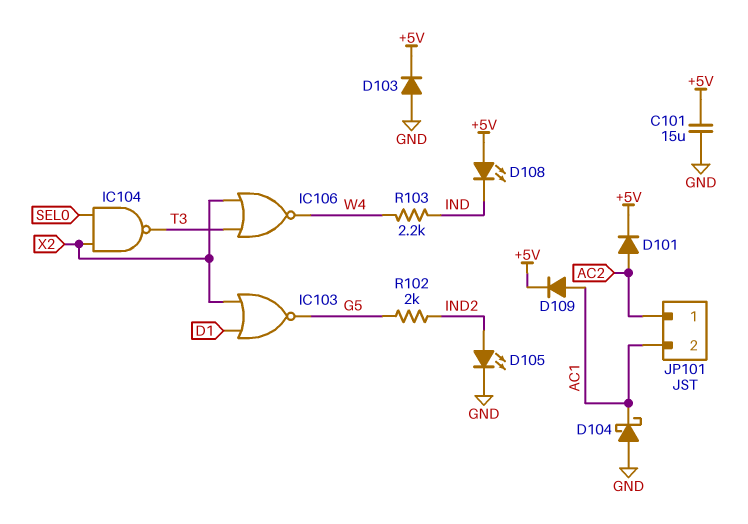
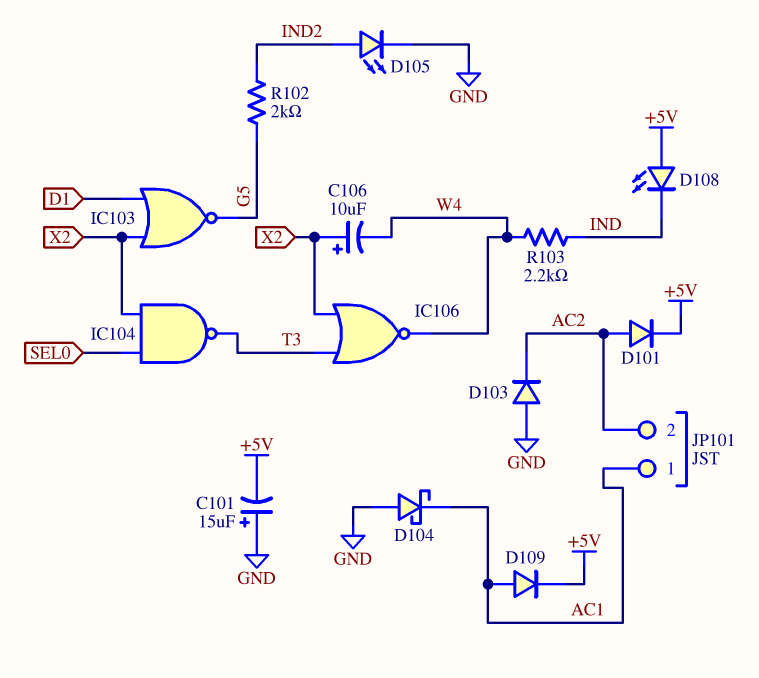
C101: 15uF (+5V, GND) -> 15uF (plus GND, minus +5V)
C106: none -> 10uF (plus X2, minus W4)
D103: diode (A GND, K +5V) -> diode (A GND, K AC2)
JP101 pin 1: AC2 -> AC1
JP101 pin 2: AC1 -> AC2

